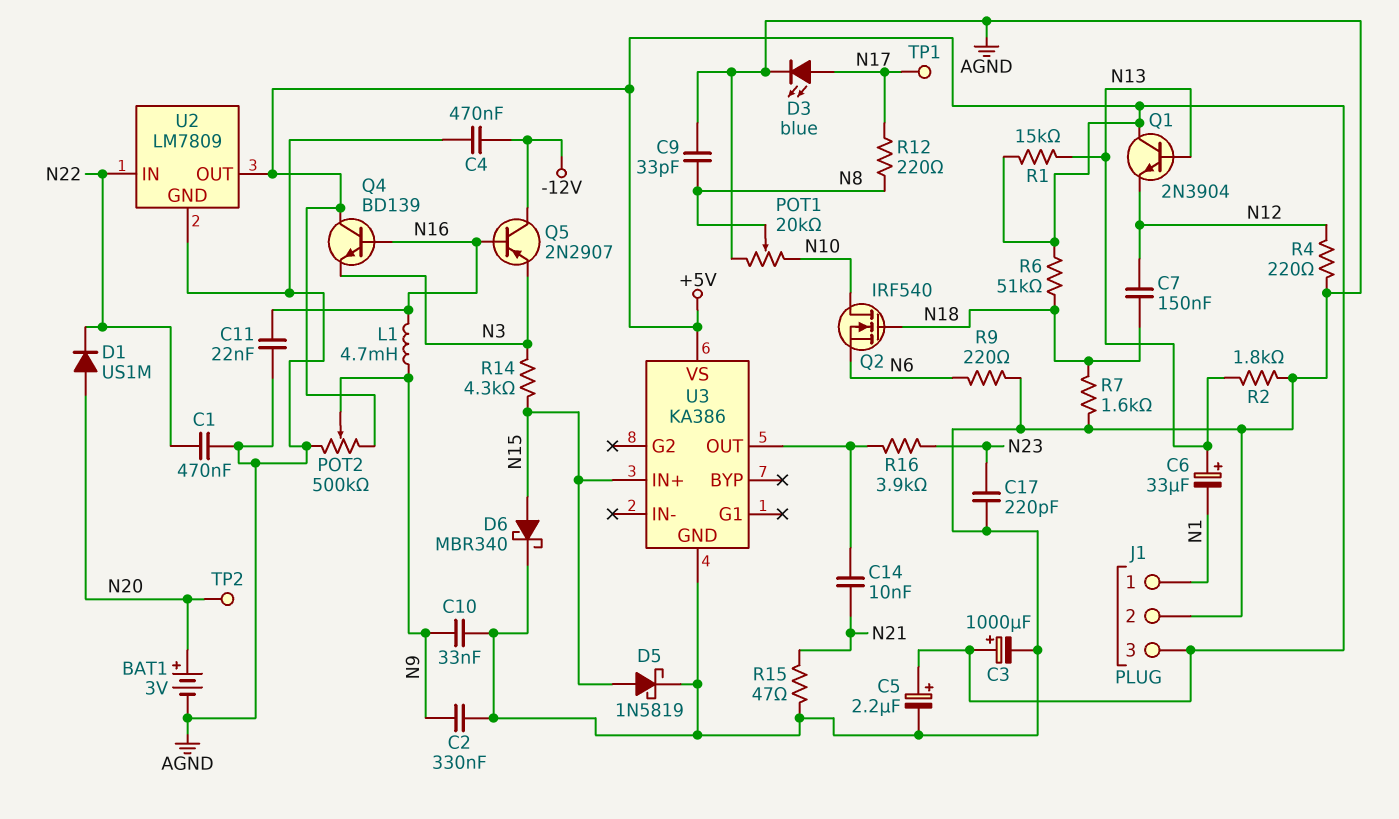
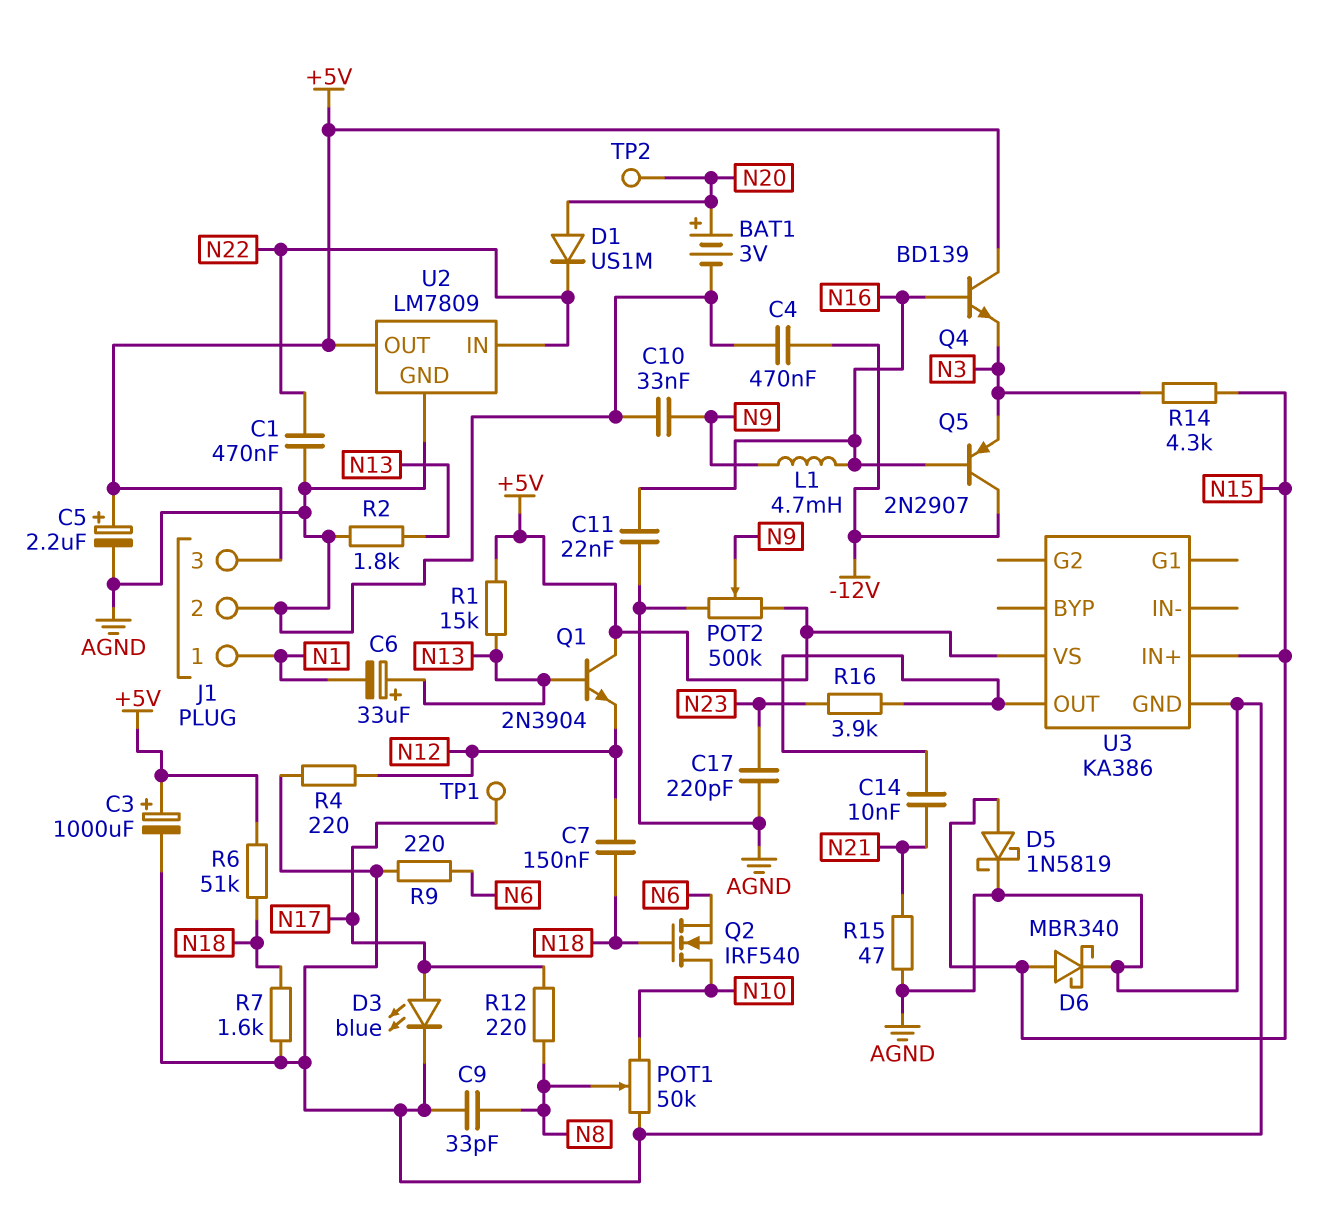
C2: 330nF (AGND, N9) -> none
POT1: 20k (AGND, N10, wiper N8) -> 50k (AGND, N10, wiper N8)

